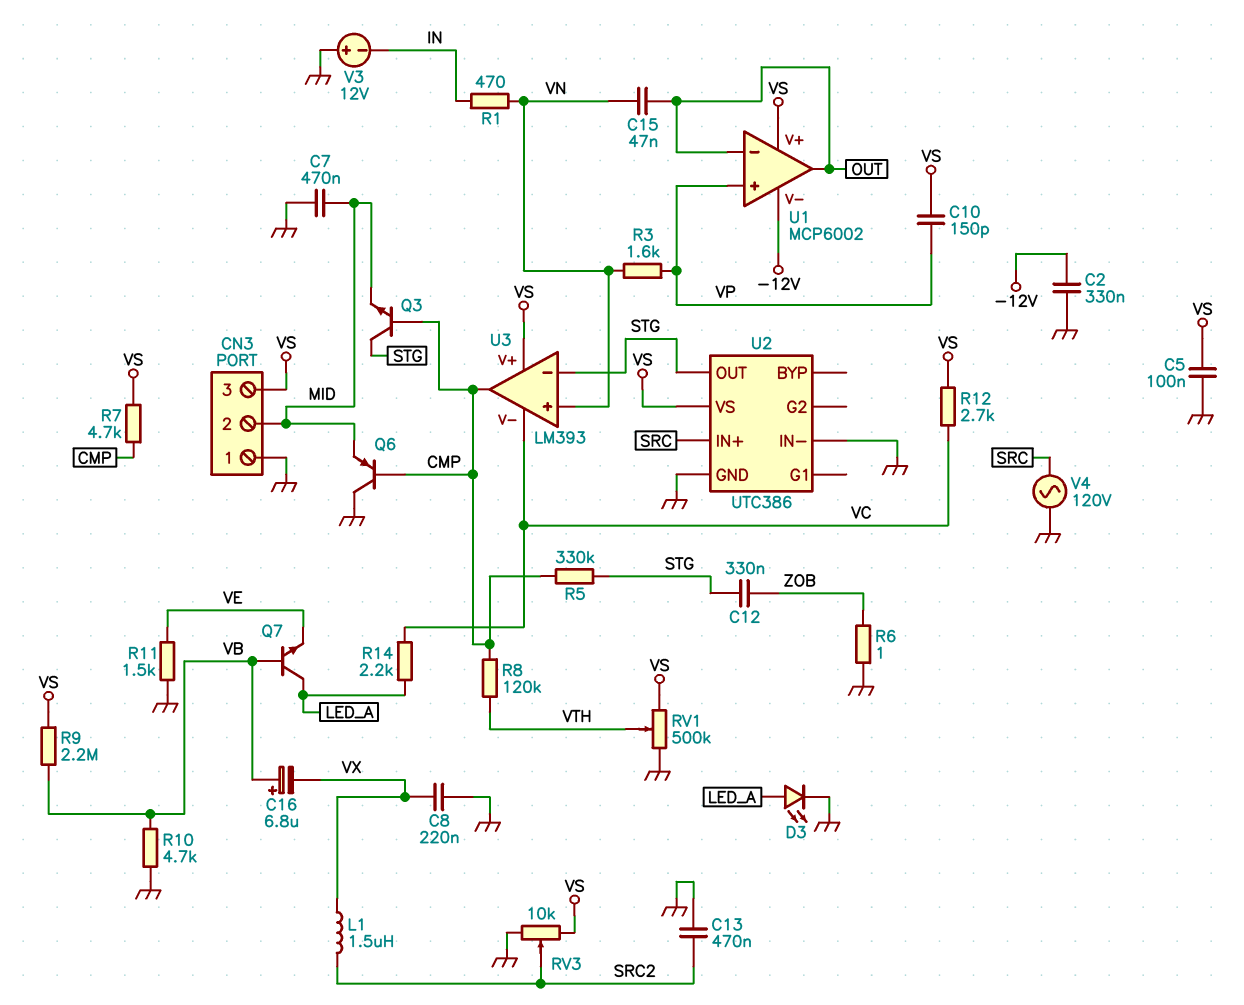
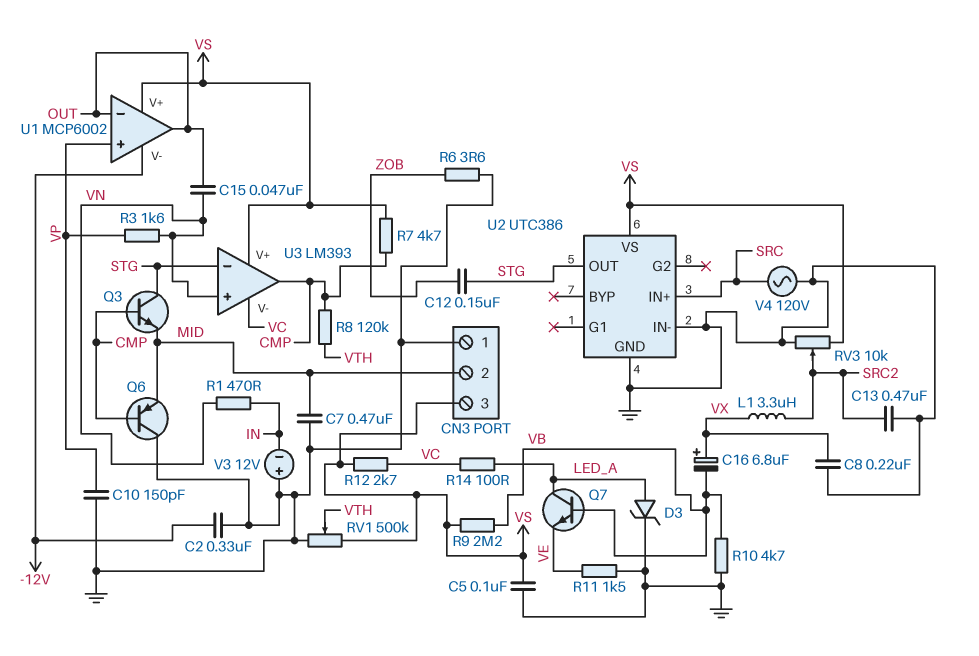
C10: 150pF (VP, VS) -> 150pF (GND, VP)
C12: 330nF (STG, ZOB) -> 150nF (STG, ZOB)
C16: 6.8uF (plus VB, minus VX) -> 6.8uF (plus VX, minus VB)
D3: LED (A LED_A, K GND) -> zener (A LED_A, K GND)
L1: 1.5uH (SRC2, VX) -> 3.3uH (SRC2, VX)
R5: 330k (CMP, STG) -> none
R6: 1 (GND, ZOB) -> 3.6 (GND, ZOB)
R14: 2.2k (LED_A, VC) -> 100 (LED_A, VC)

